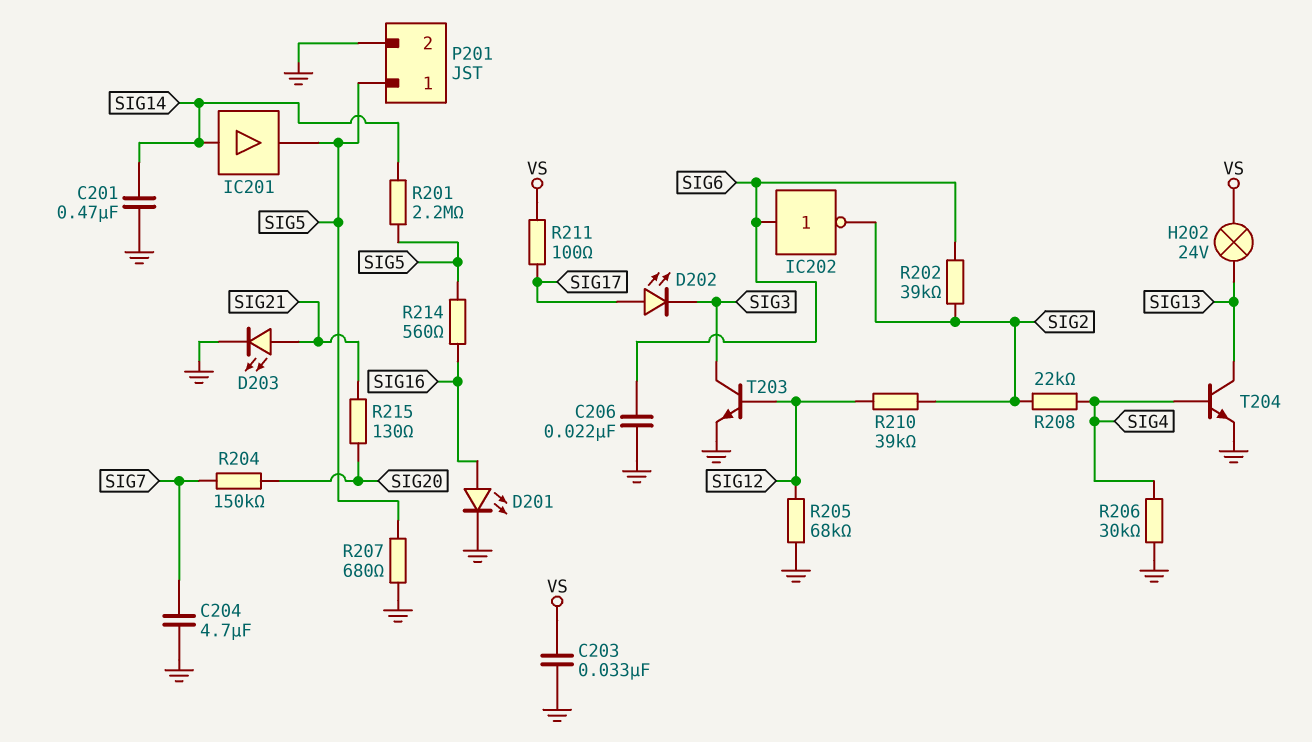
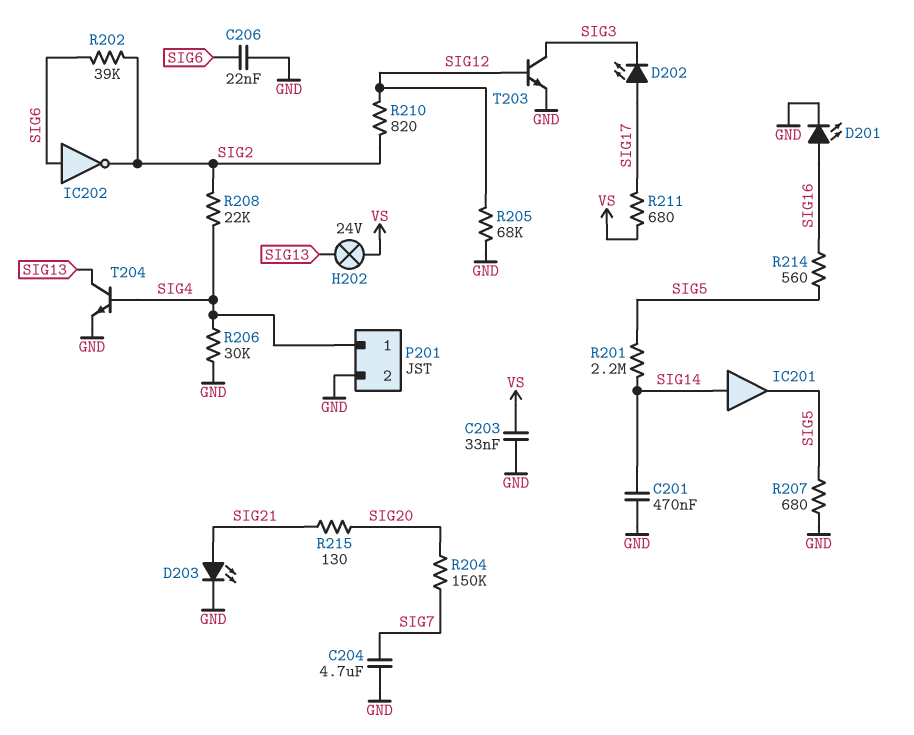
P201 pin 1: SIG5 -> SIG4
R210: 39k (SIG2, SIG12) -> 820 (SIG2, SIG12)
R211: 100 (SIG17, VS) -> 680 (SIG17, VS)

